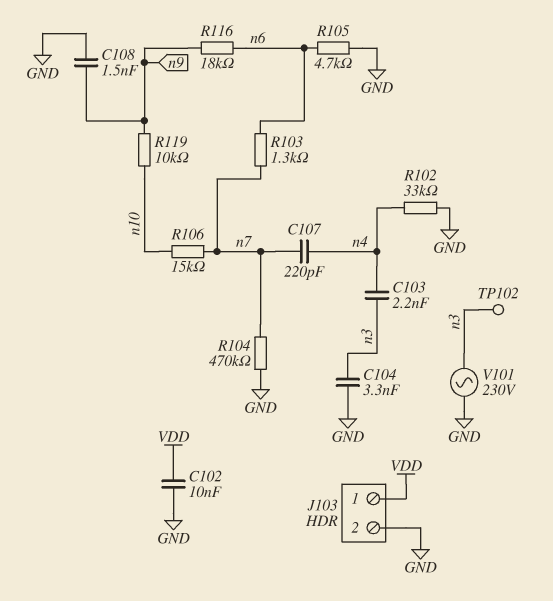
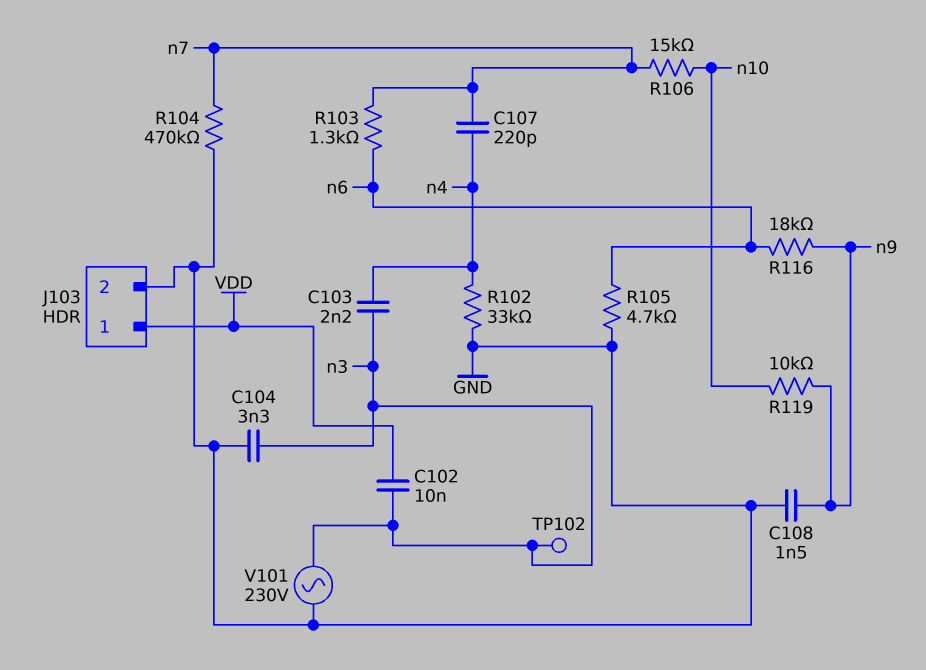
C102: 10nF (GND, VDD) -> 10nF (VDD, n3)

